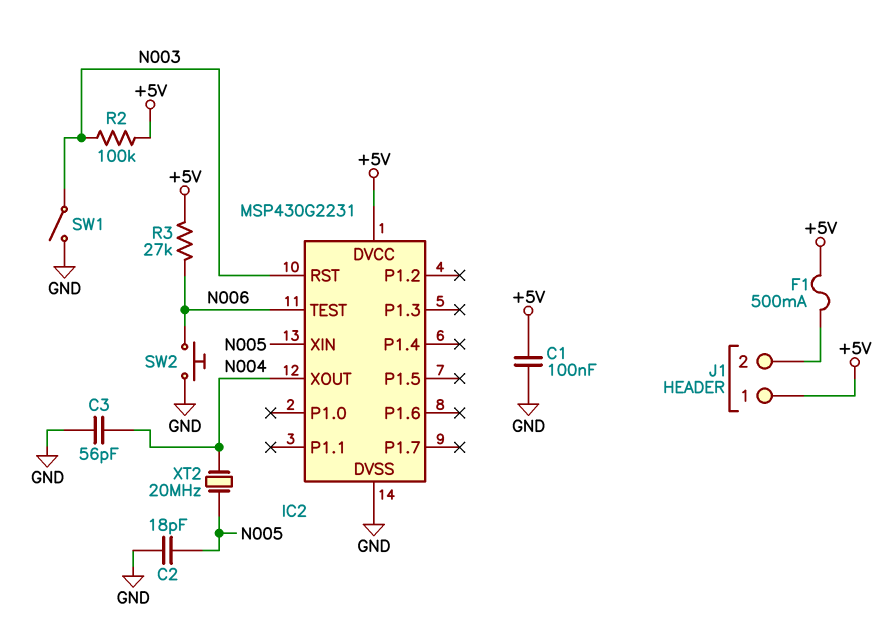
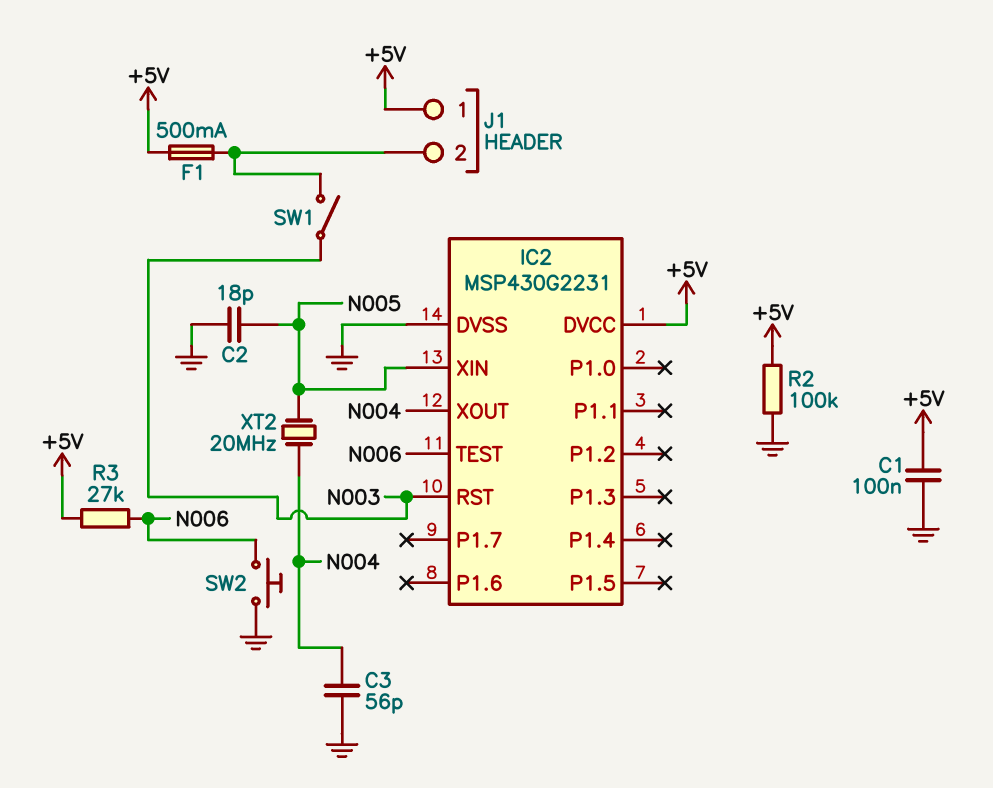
R2: 100k (+5V, N003) -> 100k (+5V, GND)
SW1: switch (GND, N003) -> switch (J1/2, N003)

